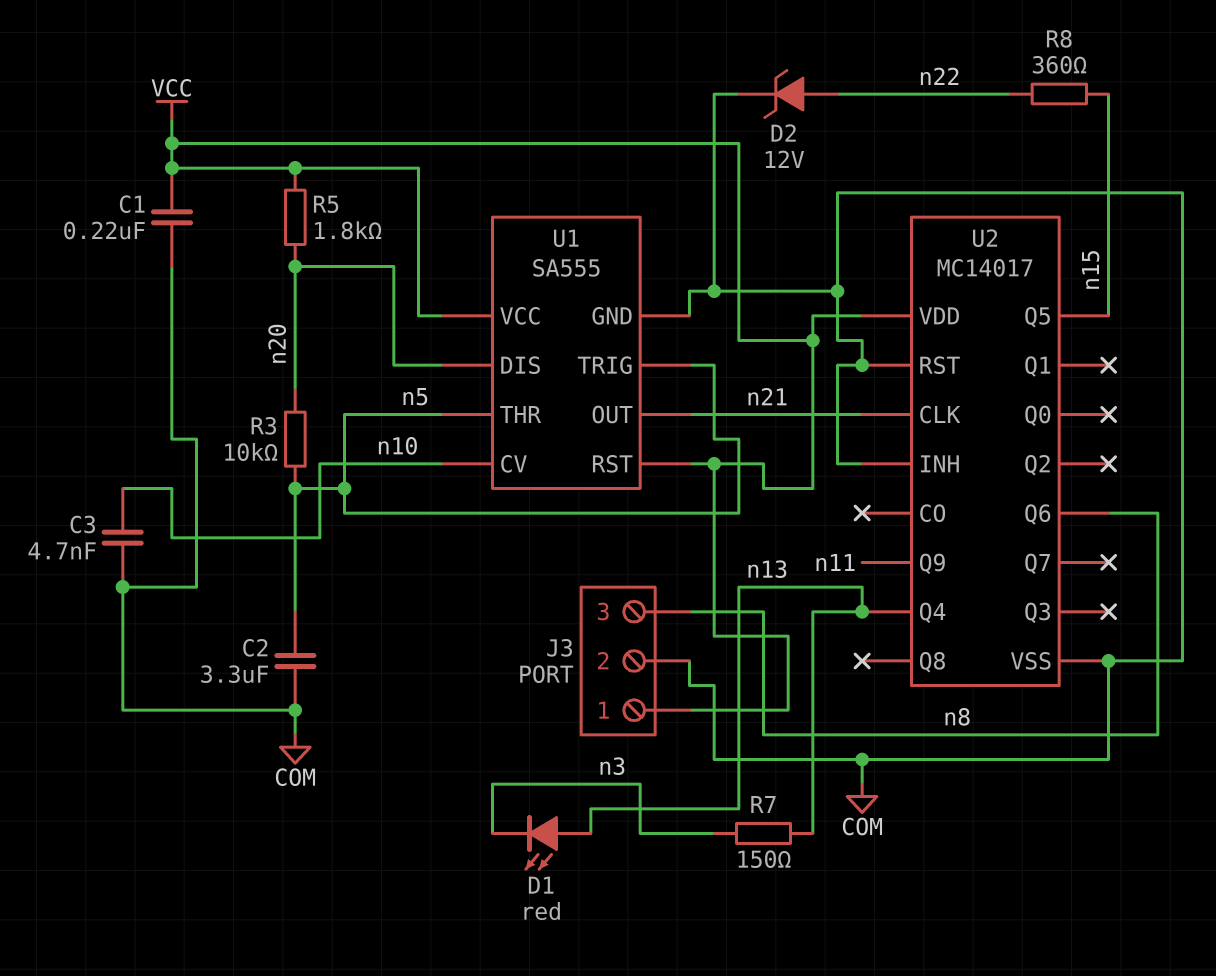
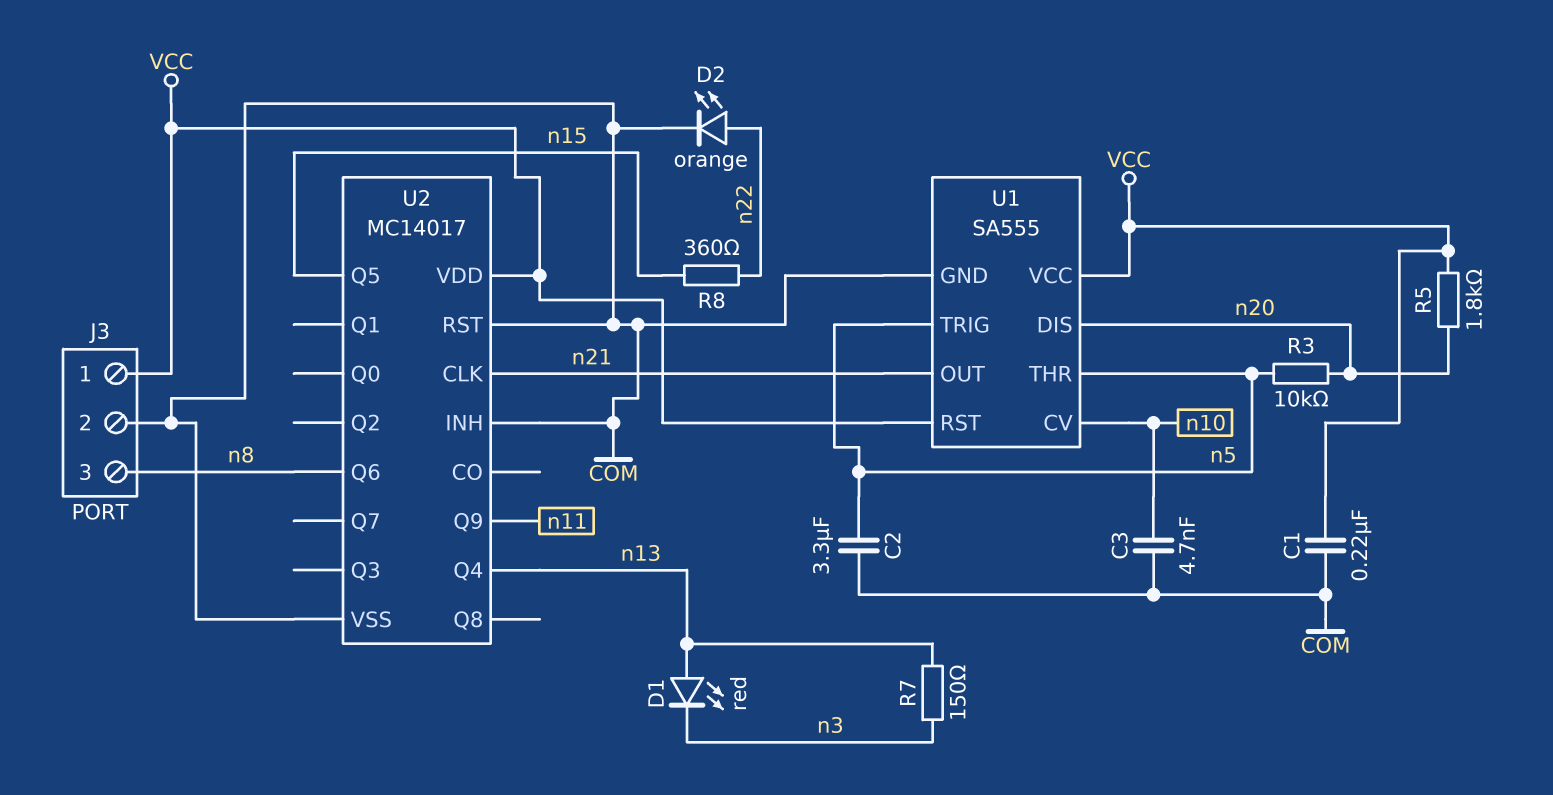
D2: zener 12V (A n22, K COM) -> LED orange (A n22, K COM)

